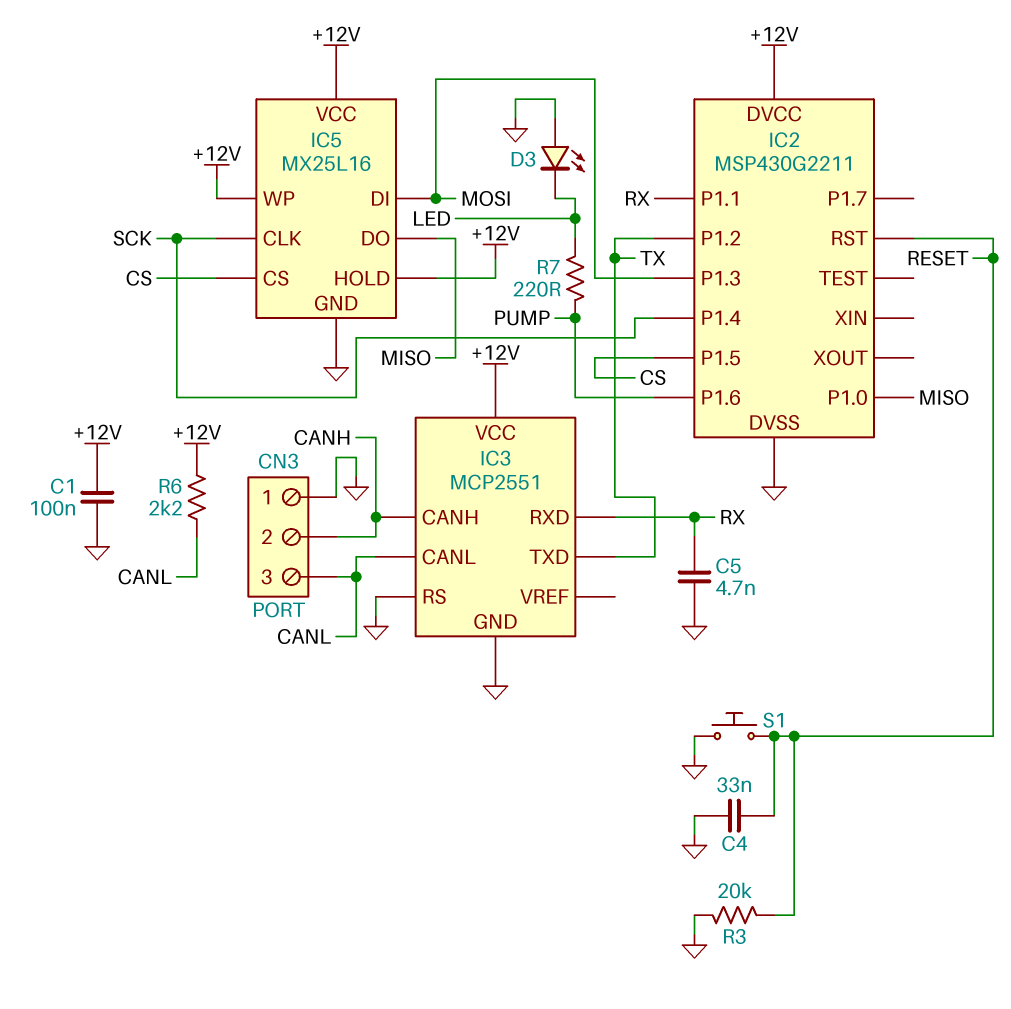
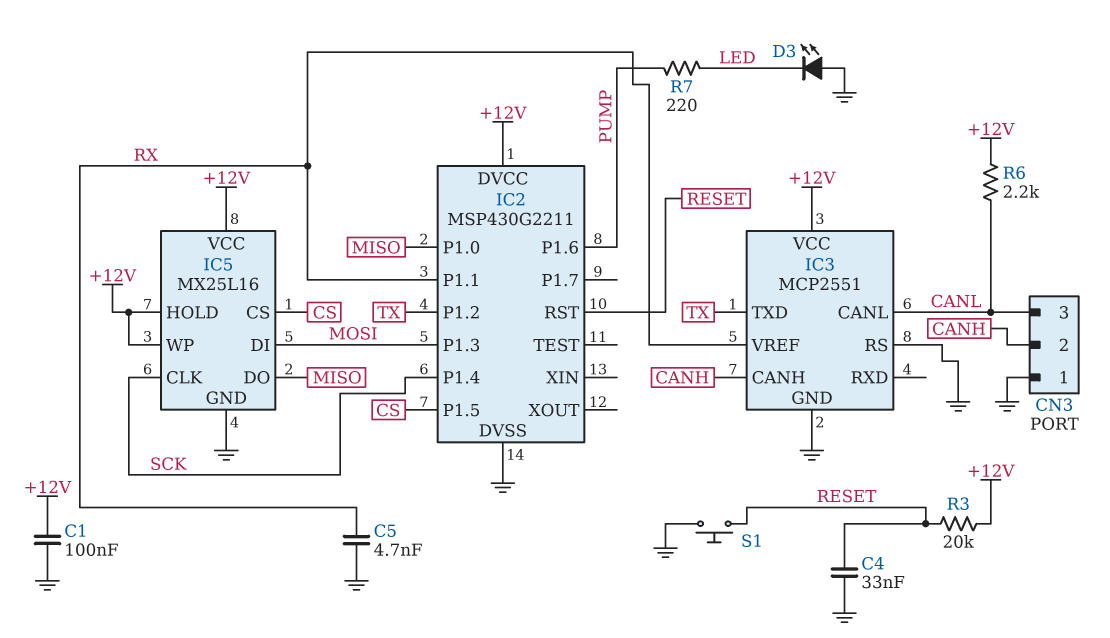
IC3 pin RXD: RX -> none
IC3 pin VREF: none -> RX
R3: 20k (GND, RESET) -> 20k (+12V, RESET)

